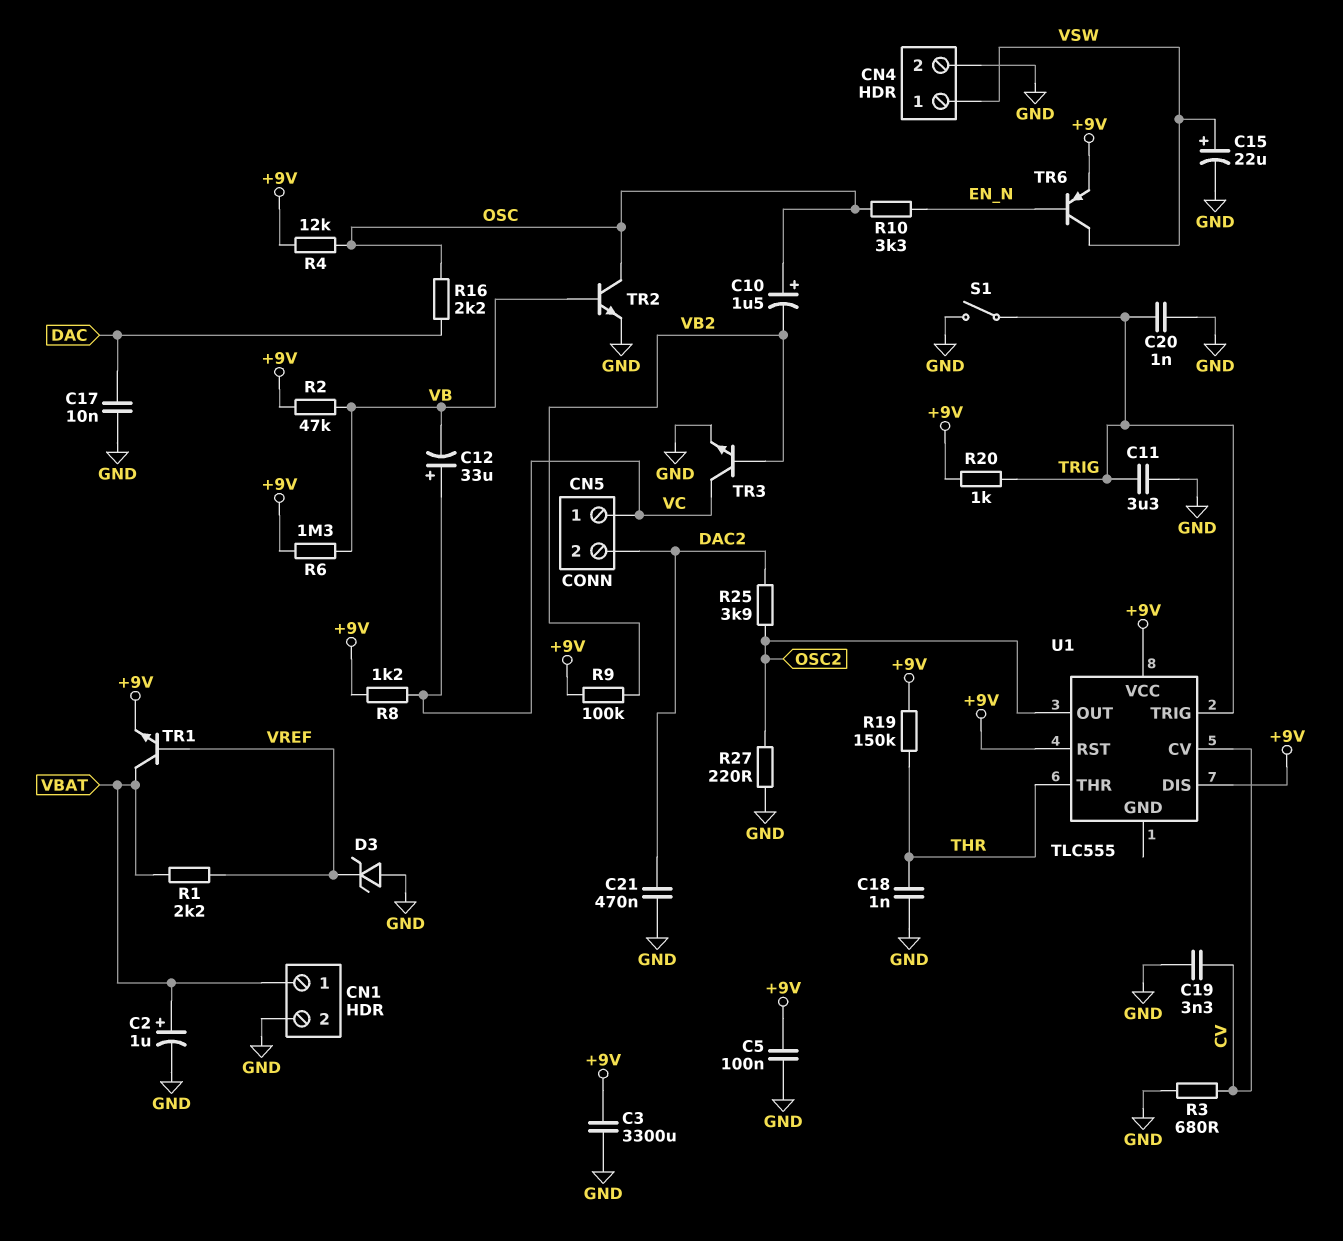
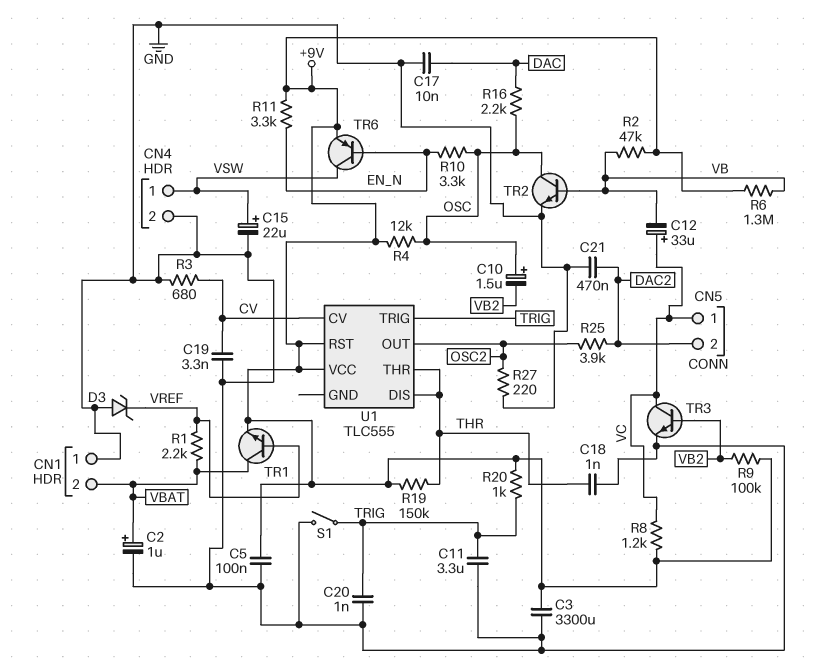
CN1 pin 1: VBAT -> GND
CN1 pin 2: GND -> VBAT
R11: none -> 3.3k (+9V, EN_N)
U1 pin DIS: +9V -> THR

